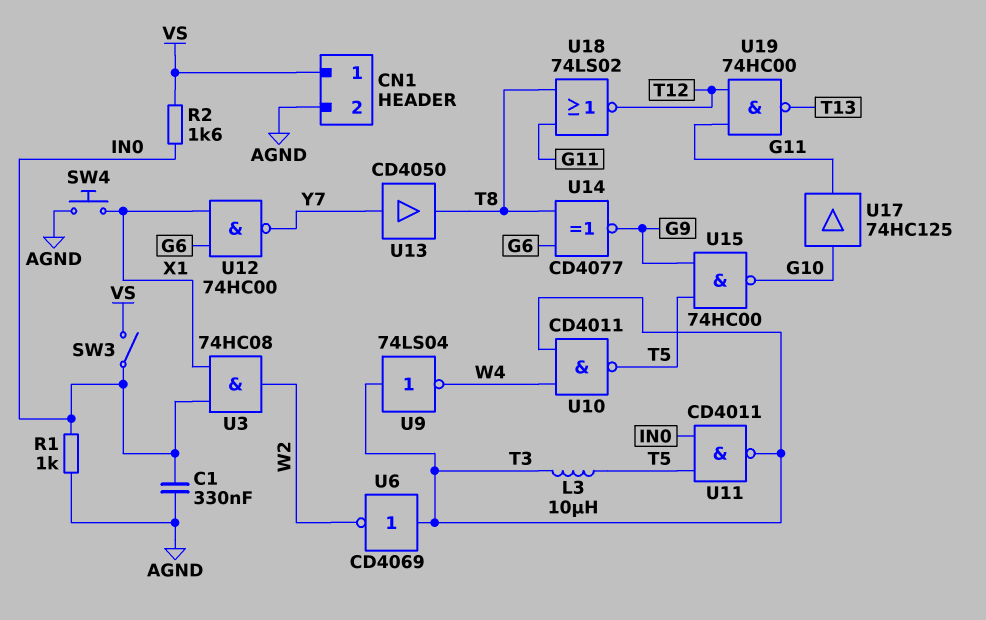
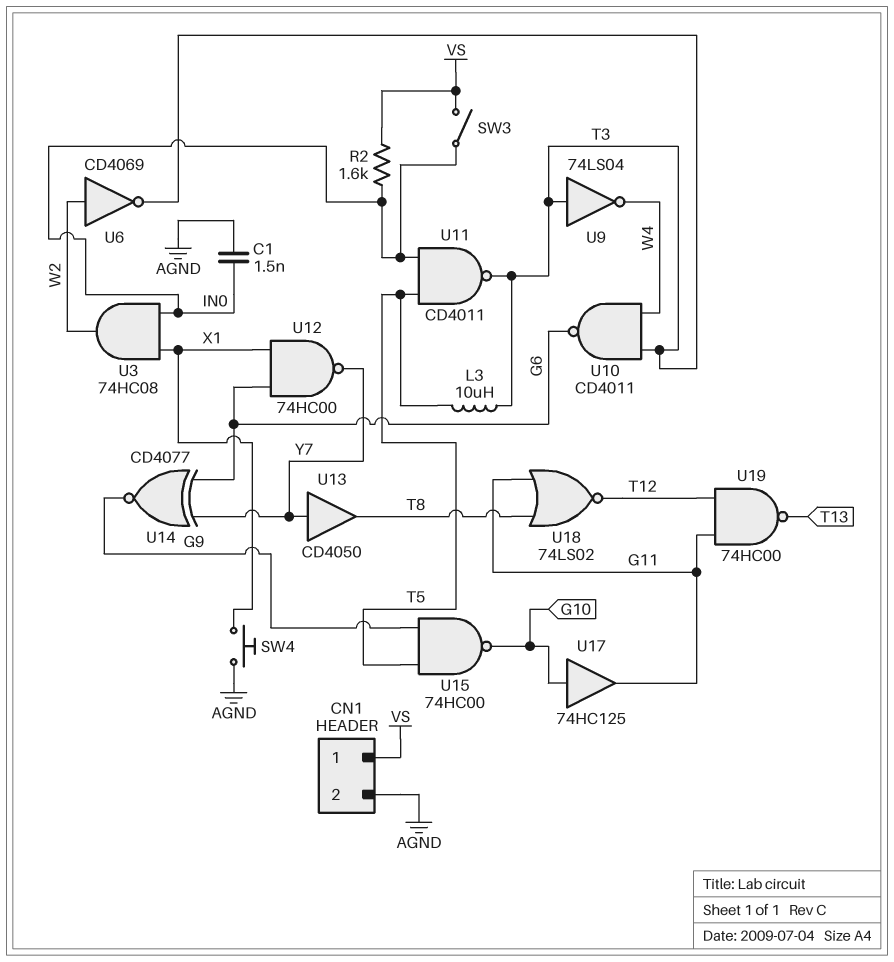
C1: 330nF (AGND, IN0) -> 1.5nF (AGND, IN0)
R1: 1k (AGND, IN0) -> none
U6: NOT CD4069 (in T3, out W2) -> NOT CD4069 (in W2, out T3)
U10: NAND CD4011 (in T3, in W4, out T5) -> NAND CD4011 (in T3, in W4, out G6)
U14: XNOR CD4077 (in G6, in T8, out G9) -> XNOR CD4077 (in G6, in Y7, out G9)

